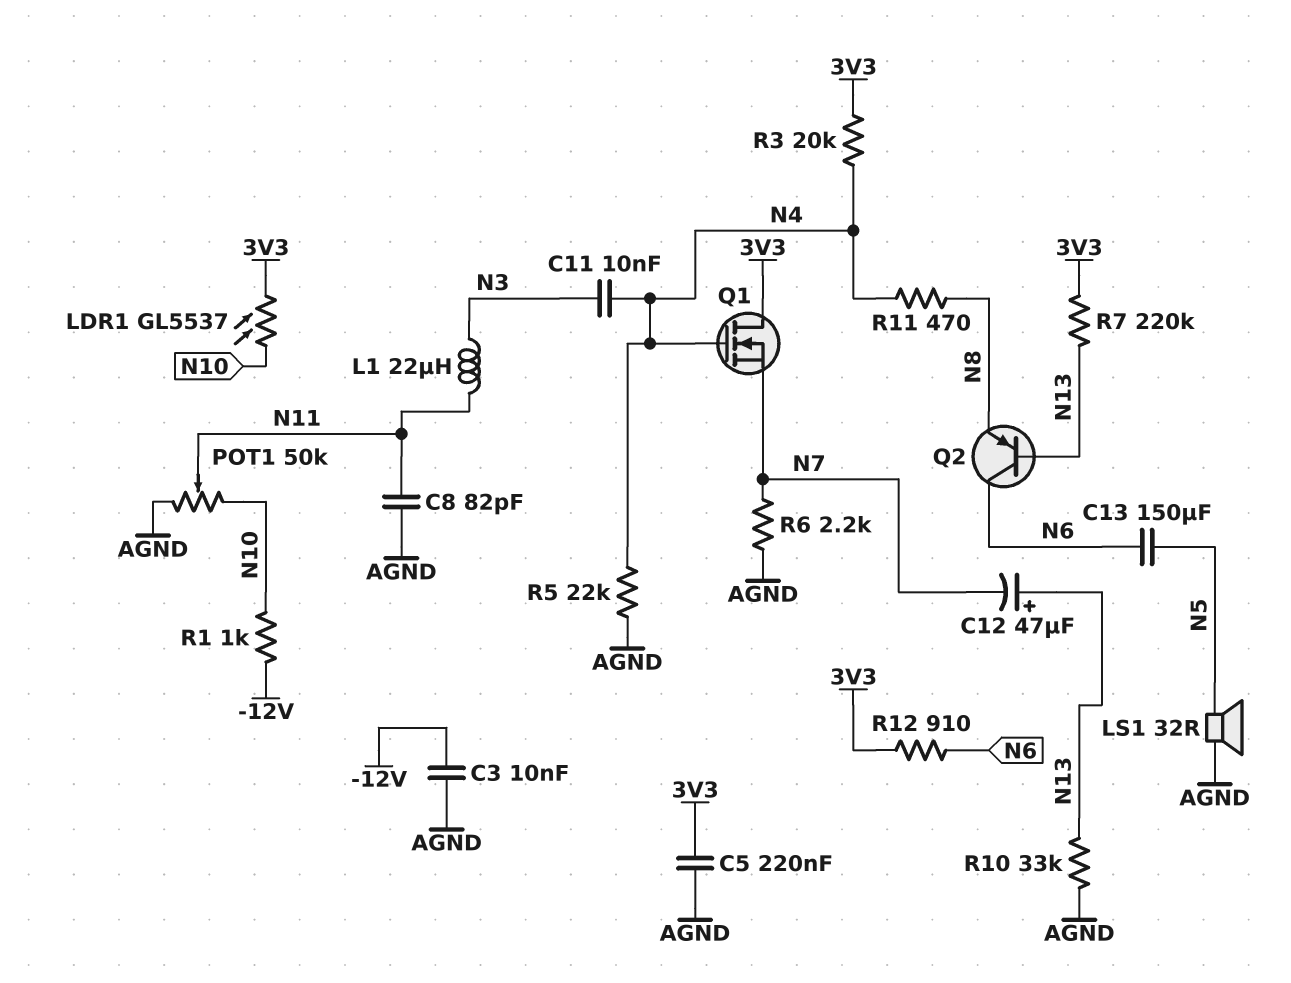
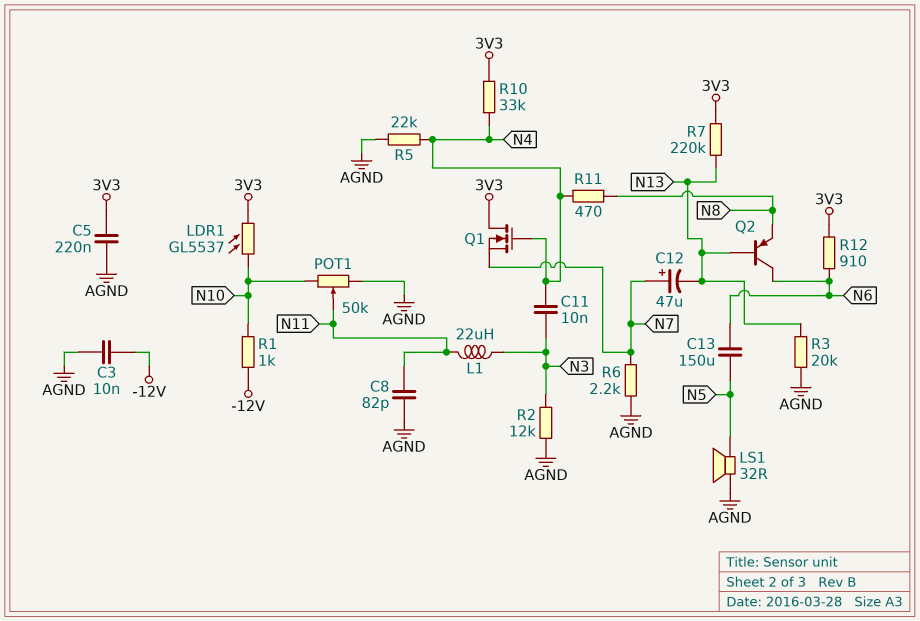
C12: 47uF (plus N13, minus N7) -> 47uF (plus N7, minus N13)
R2: none -> 12k (AGND, N3)
R3: 20k (3V3, N4) -> 20k (AGND, N13)
R10: 33k (AGND, N13) -> 33k (3V3, N4)

